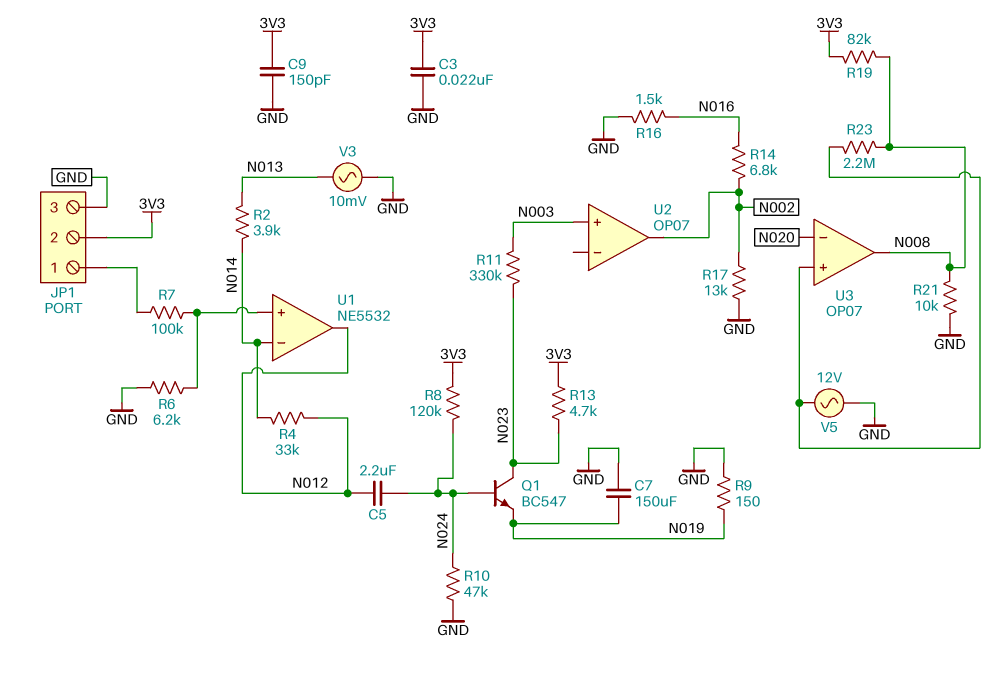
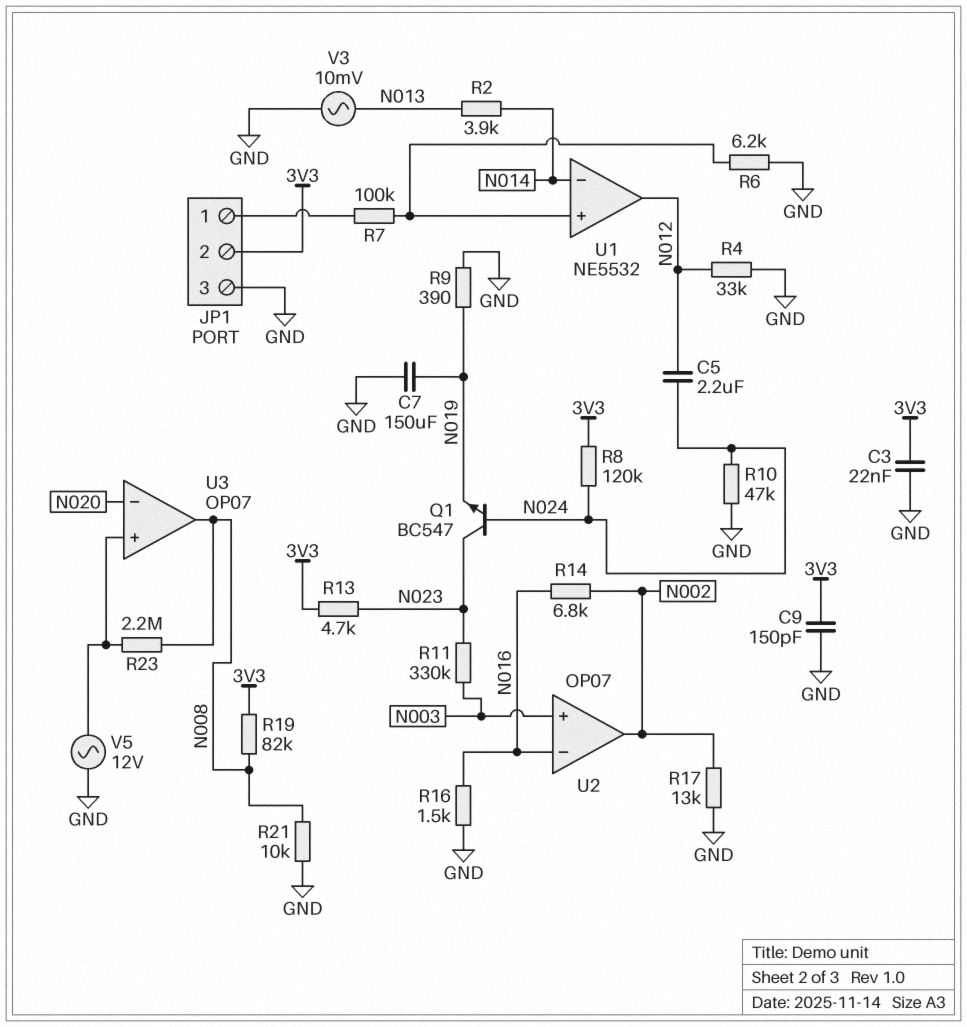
R4: 33k (N012, N014) -> 33k (GND, N012)
R9: 150 (GND, N019) -> 390 (GND, N019)
U2 pin in-: none -> N016

